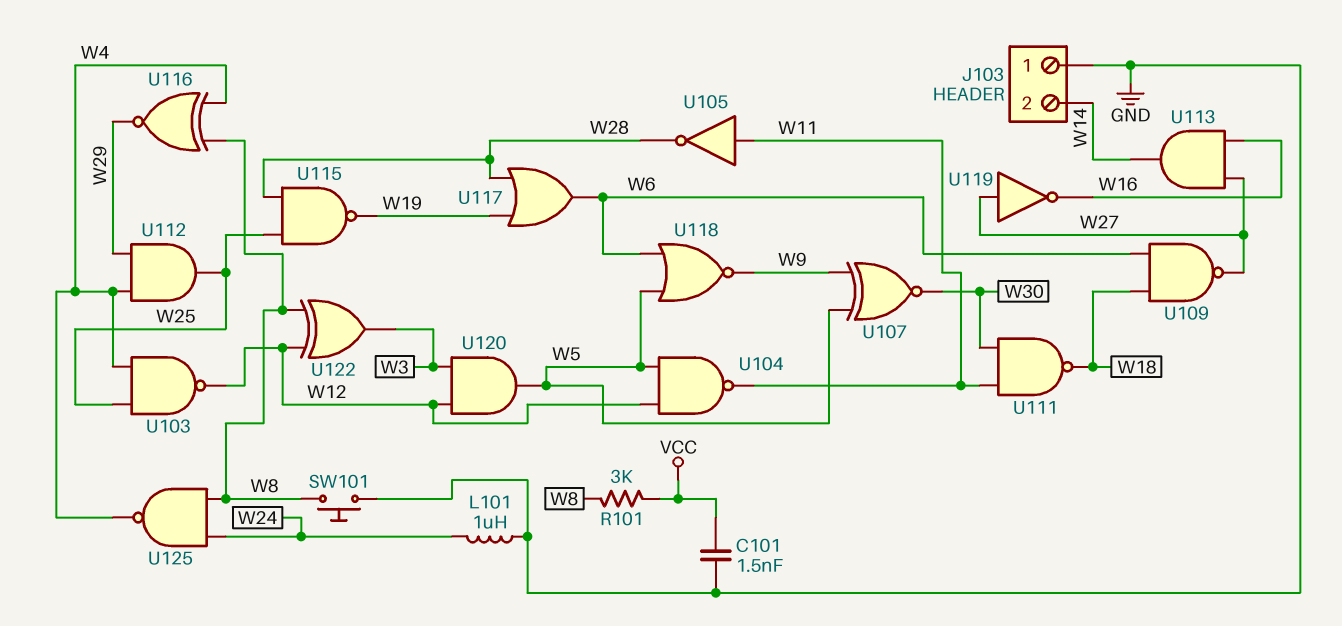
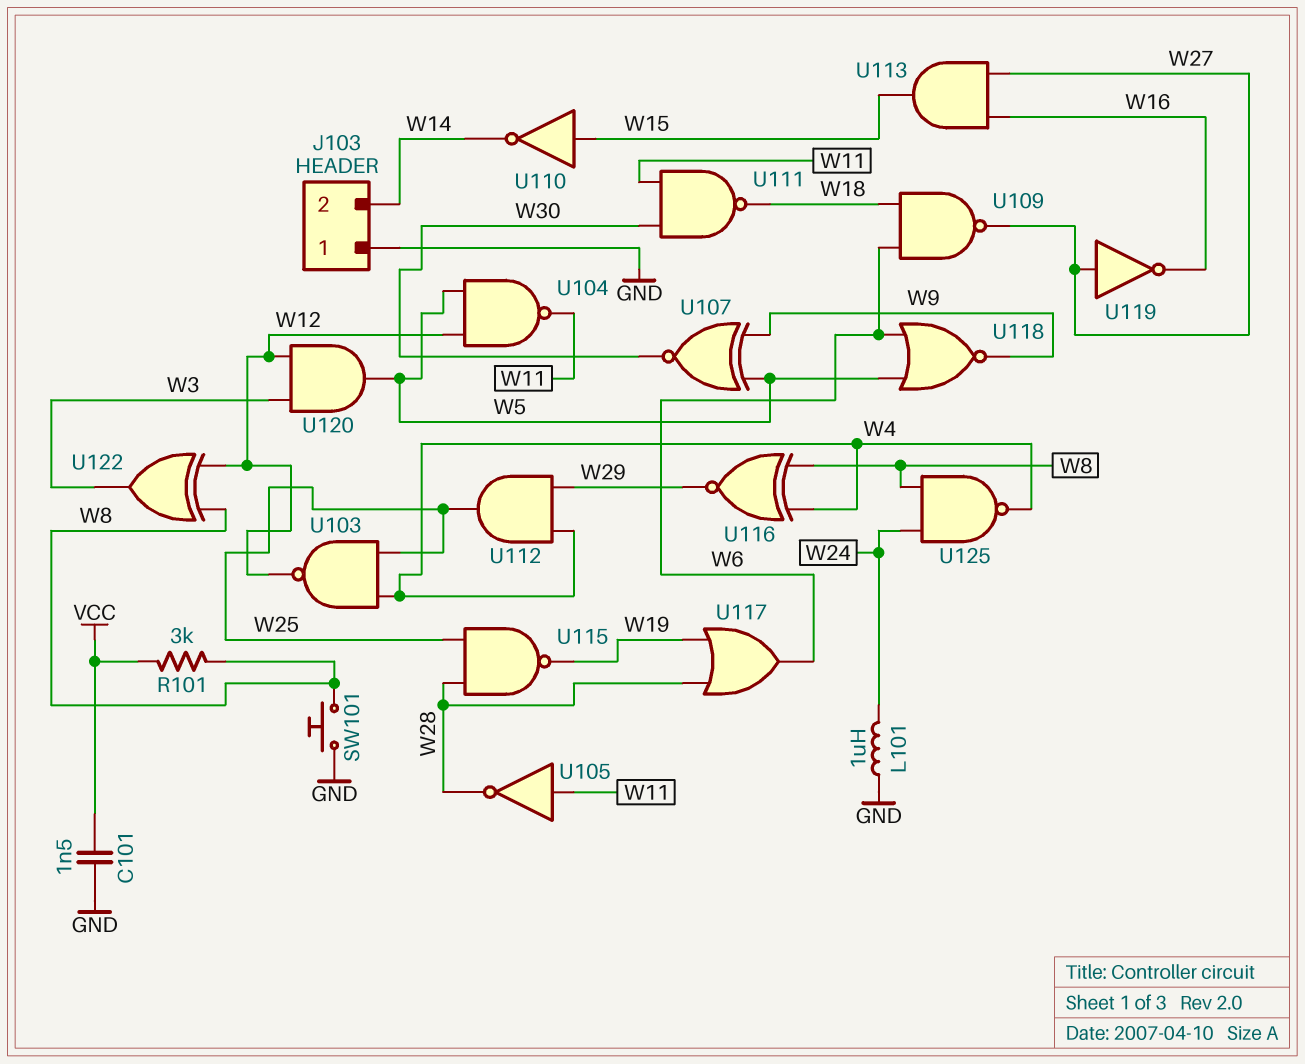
U110: none -> NOT (in W15, out W14)
U113: AND (in W16, in W27, out W14) -> AND (in W16, in W27, out W15)

